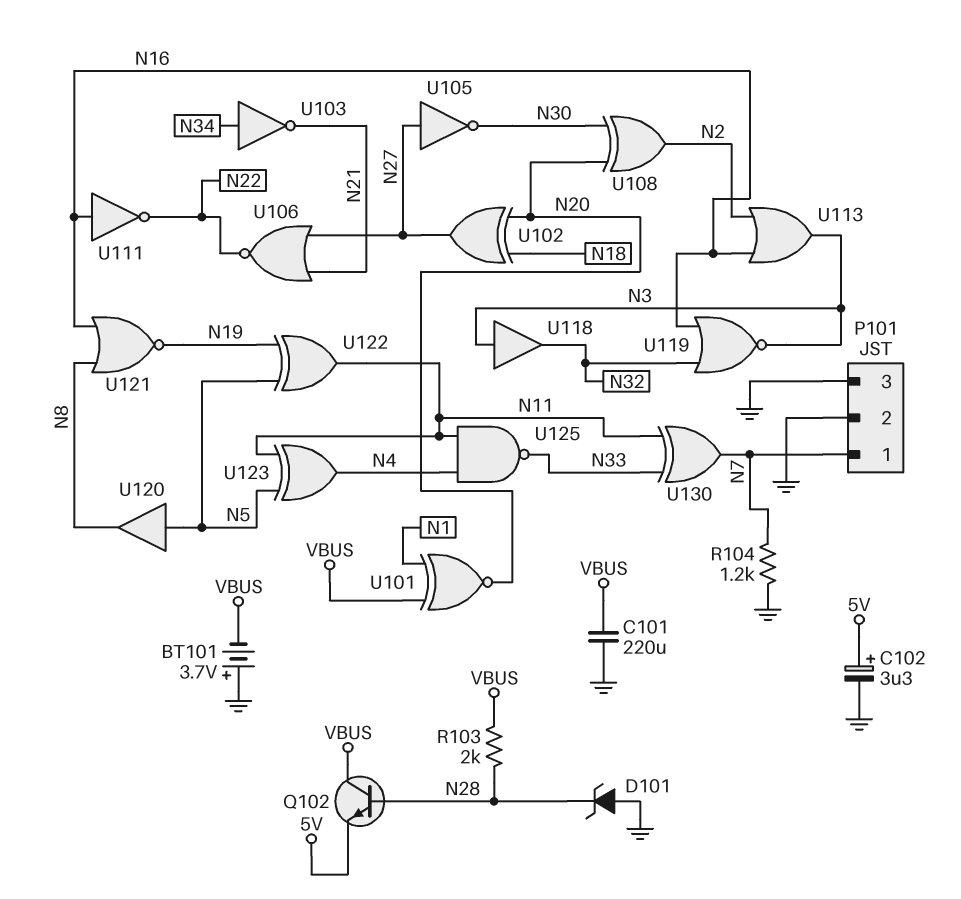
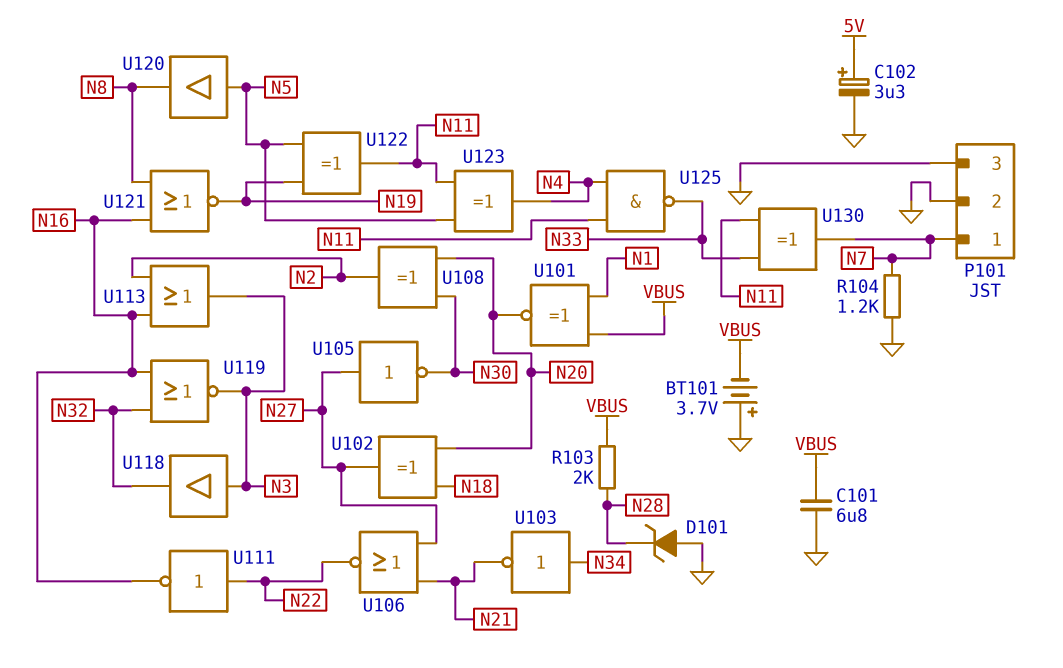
C101: 220uF (GND, VBUS) -> 6.8uF (GND, VBUS)
Q102: NPN (B N28, C VBUS, E 5V) -> none
U111: NOT (in N16, out N22) -> NOT (in N22, out N16)

